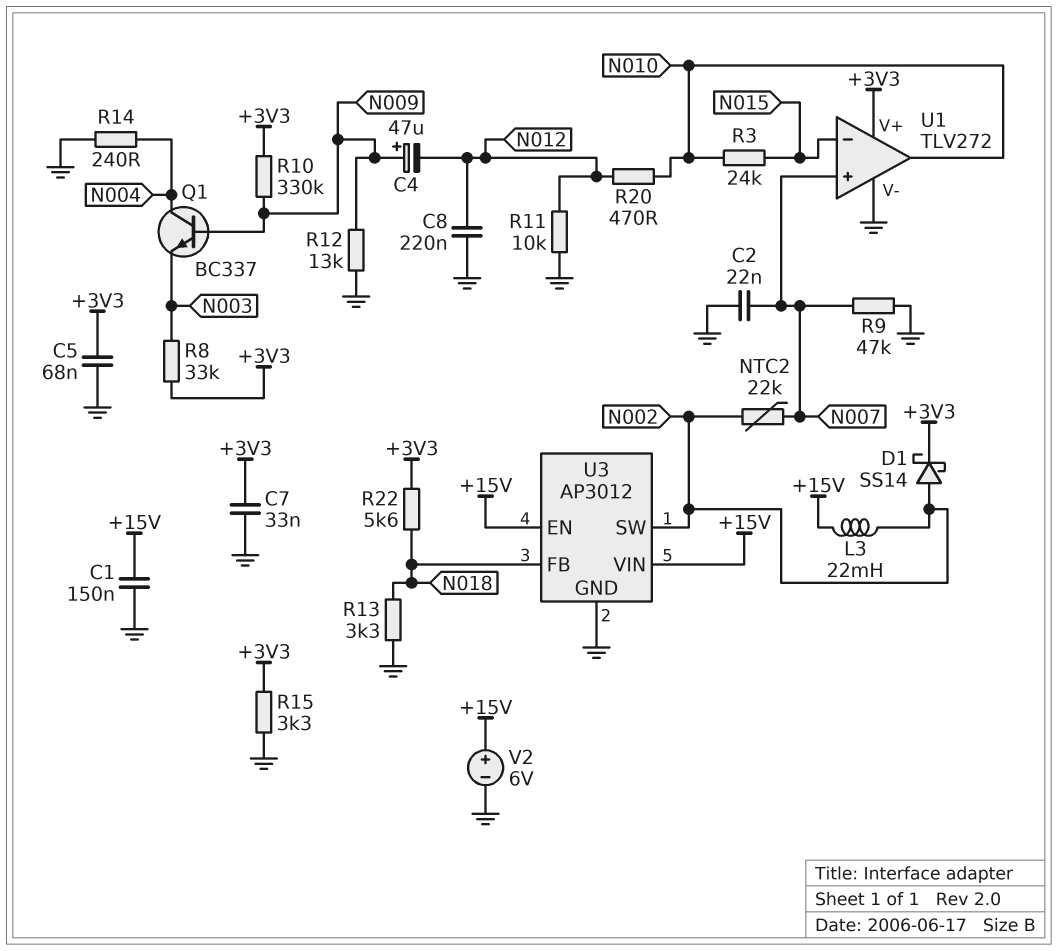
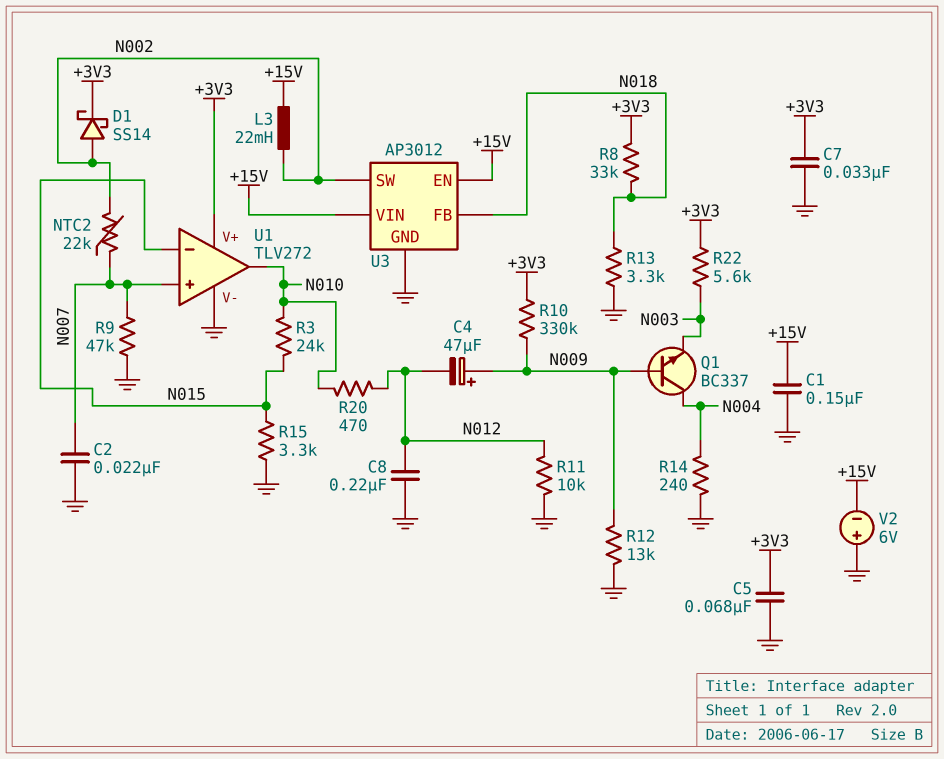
R8: 33k (+3V3, N003) -> 33k (+3V3, N018)
R15: 3.3k (+3V3, GND) -> 3.3k (GND, N015)
R22: 5.6k (+3V3, N018) -> 5.6k (+3V3, N003)
V2: 6V (plus +15V, minus GND) -> 6V (plus GND, minus +15V)

